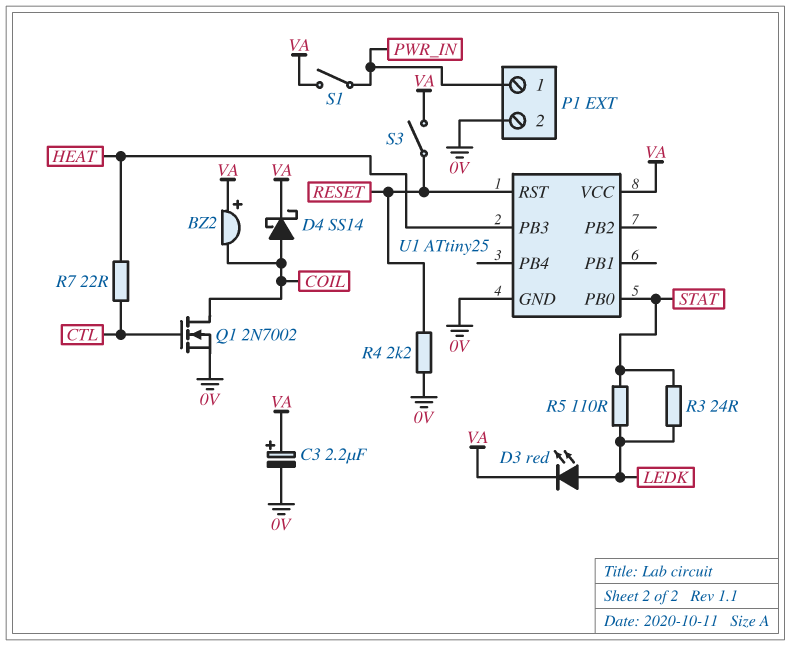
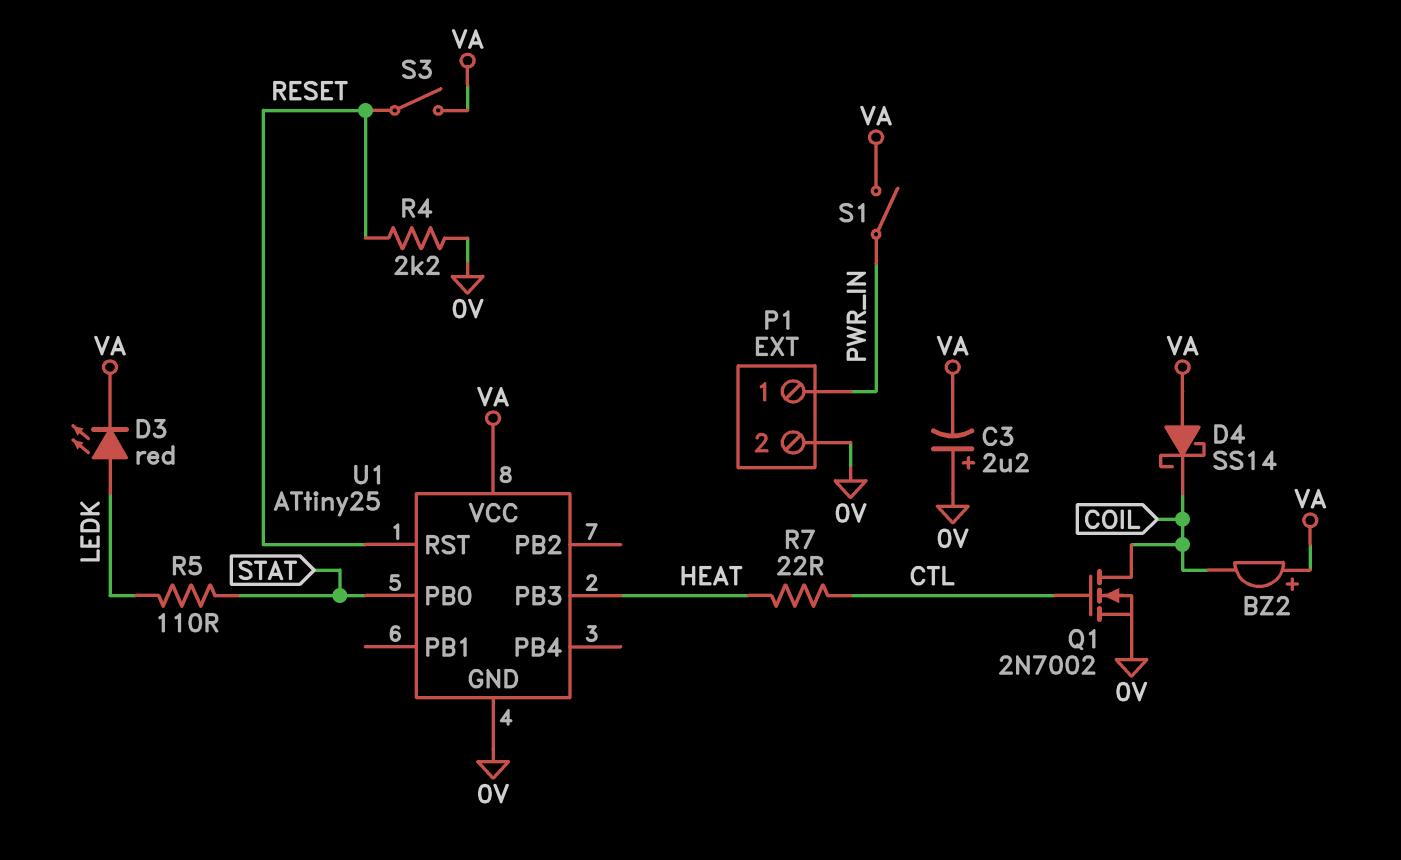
C3: 2.2uF (plus VA, minus 0V) -> 2.2uF (plus 0V, minus VA)
D4: schottky SS14 (A COIL, K VA) -> schottky SS14 (A VA, K COIL)
R3: 24 (LEDK, STAT) -> none

